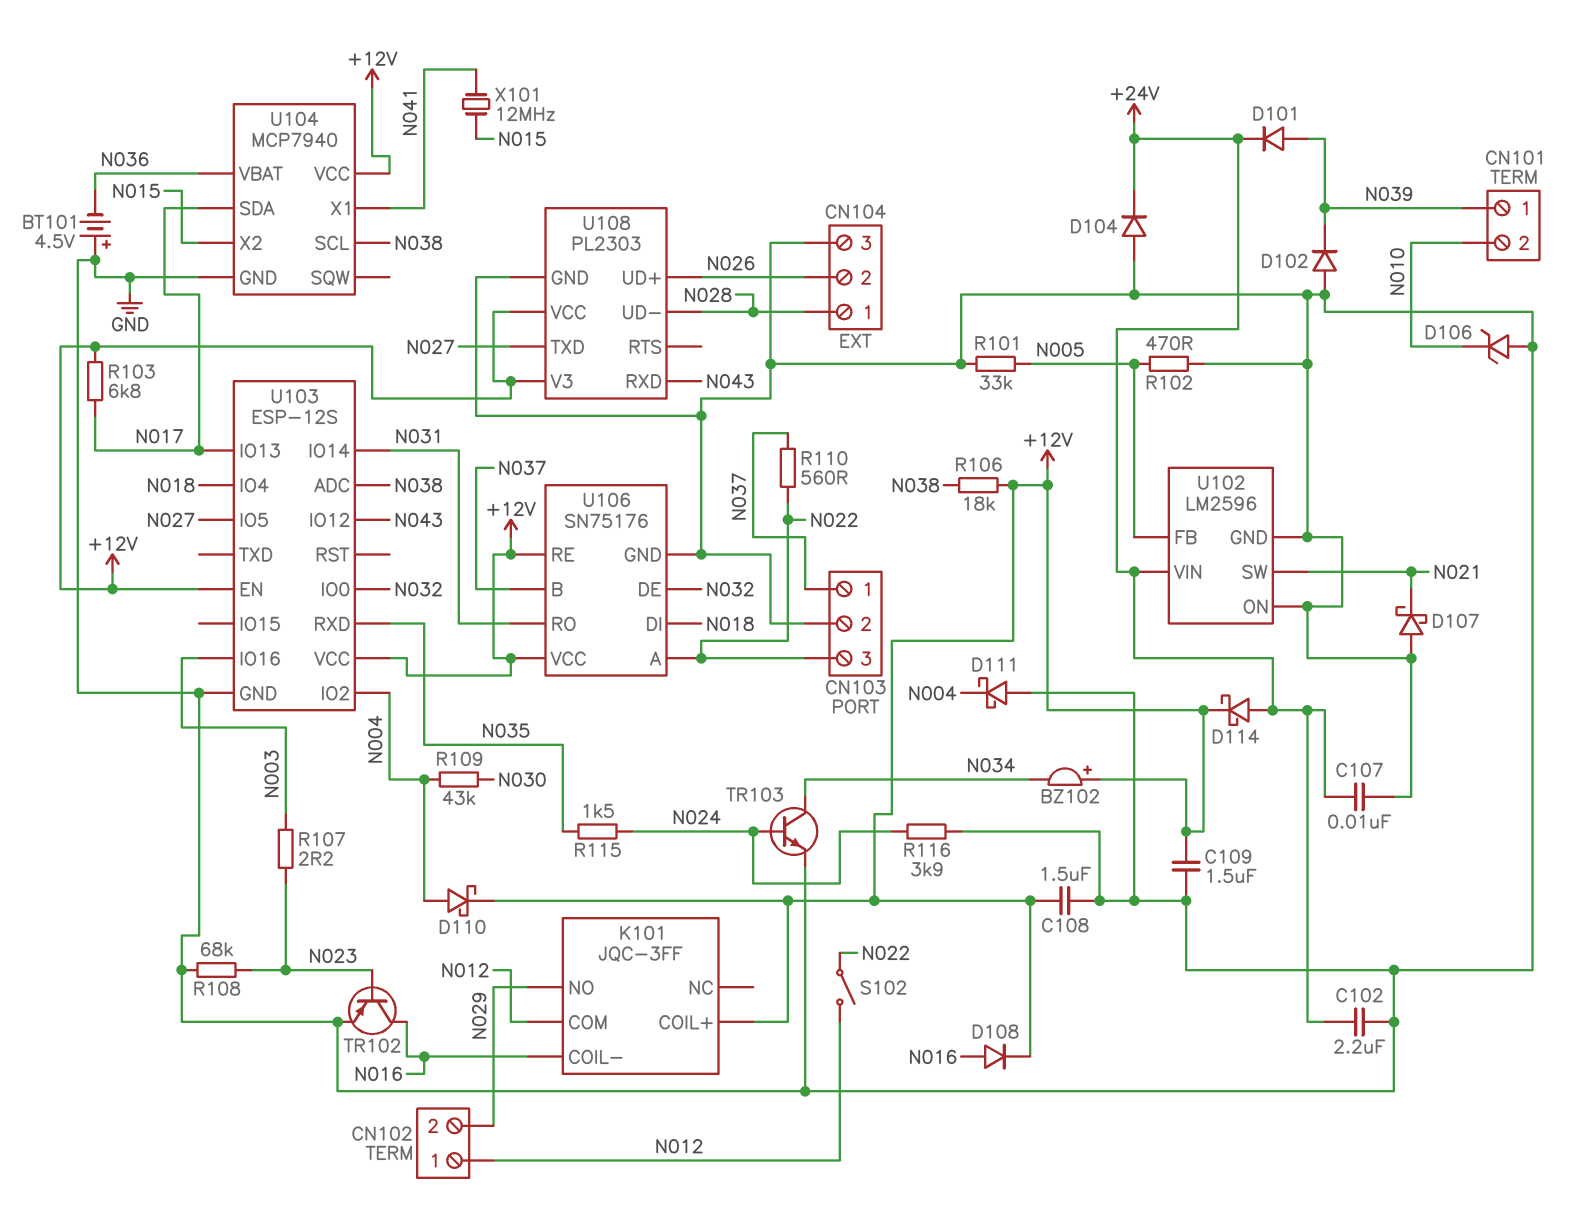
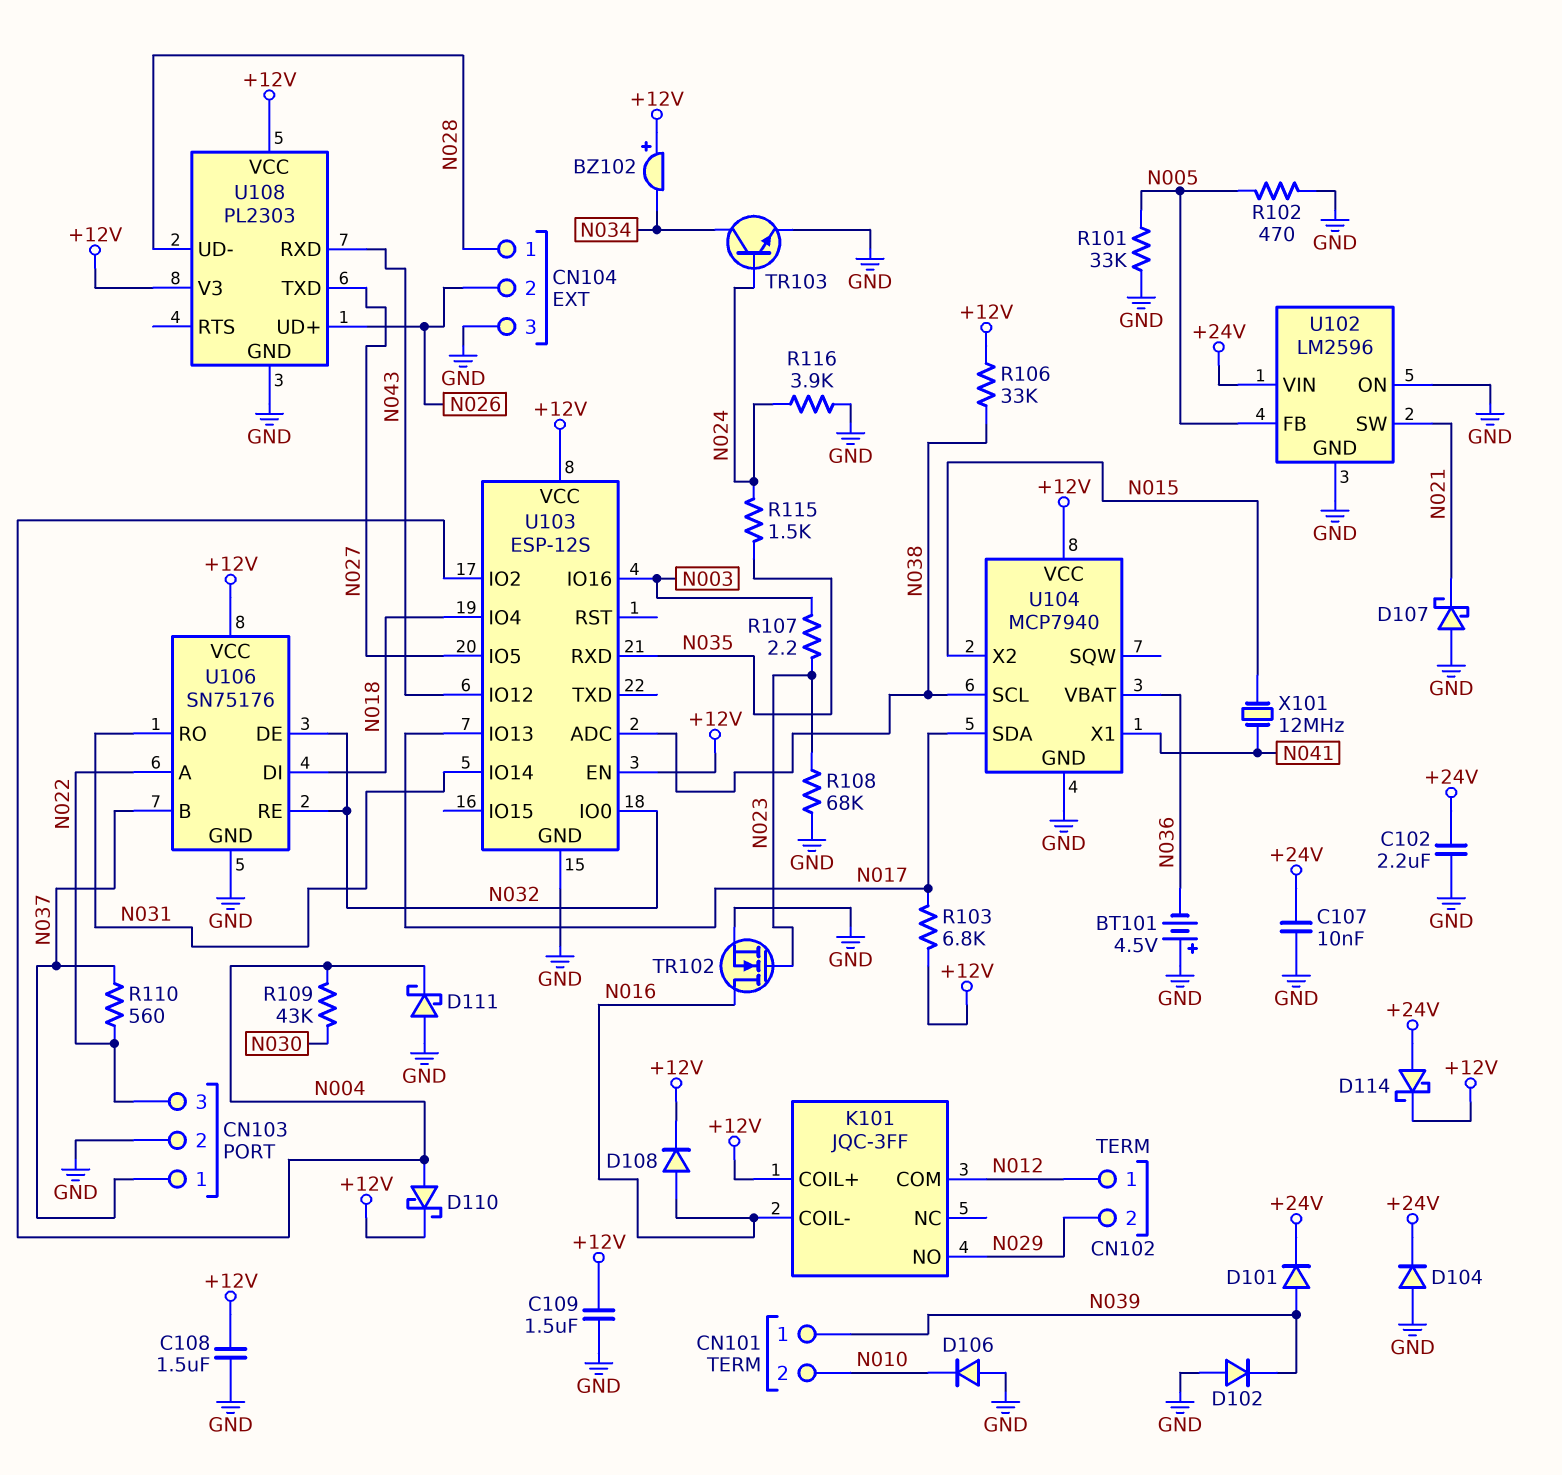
D106: zener (A GND, K N010) -> diode (A GND, K N010)
R106: 18k (+12V, N038) -> 33k (+12V, N038)
S102: switch (N012, N022) -> none
TR102: PNP (B N023, C N016, E GND) -> NMOS (G N023, D N016, S GND)
U106 pin RE: +12V -> N032

